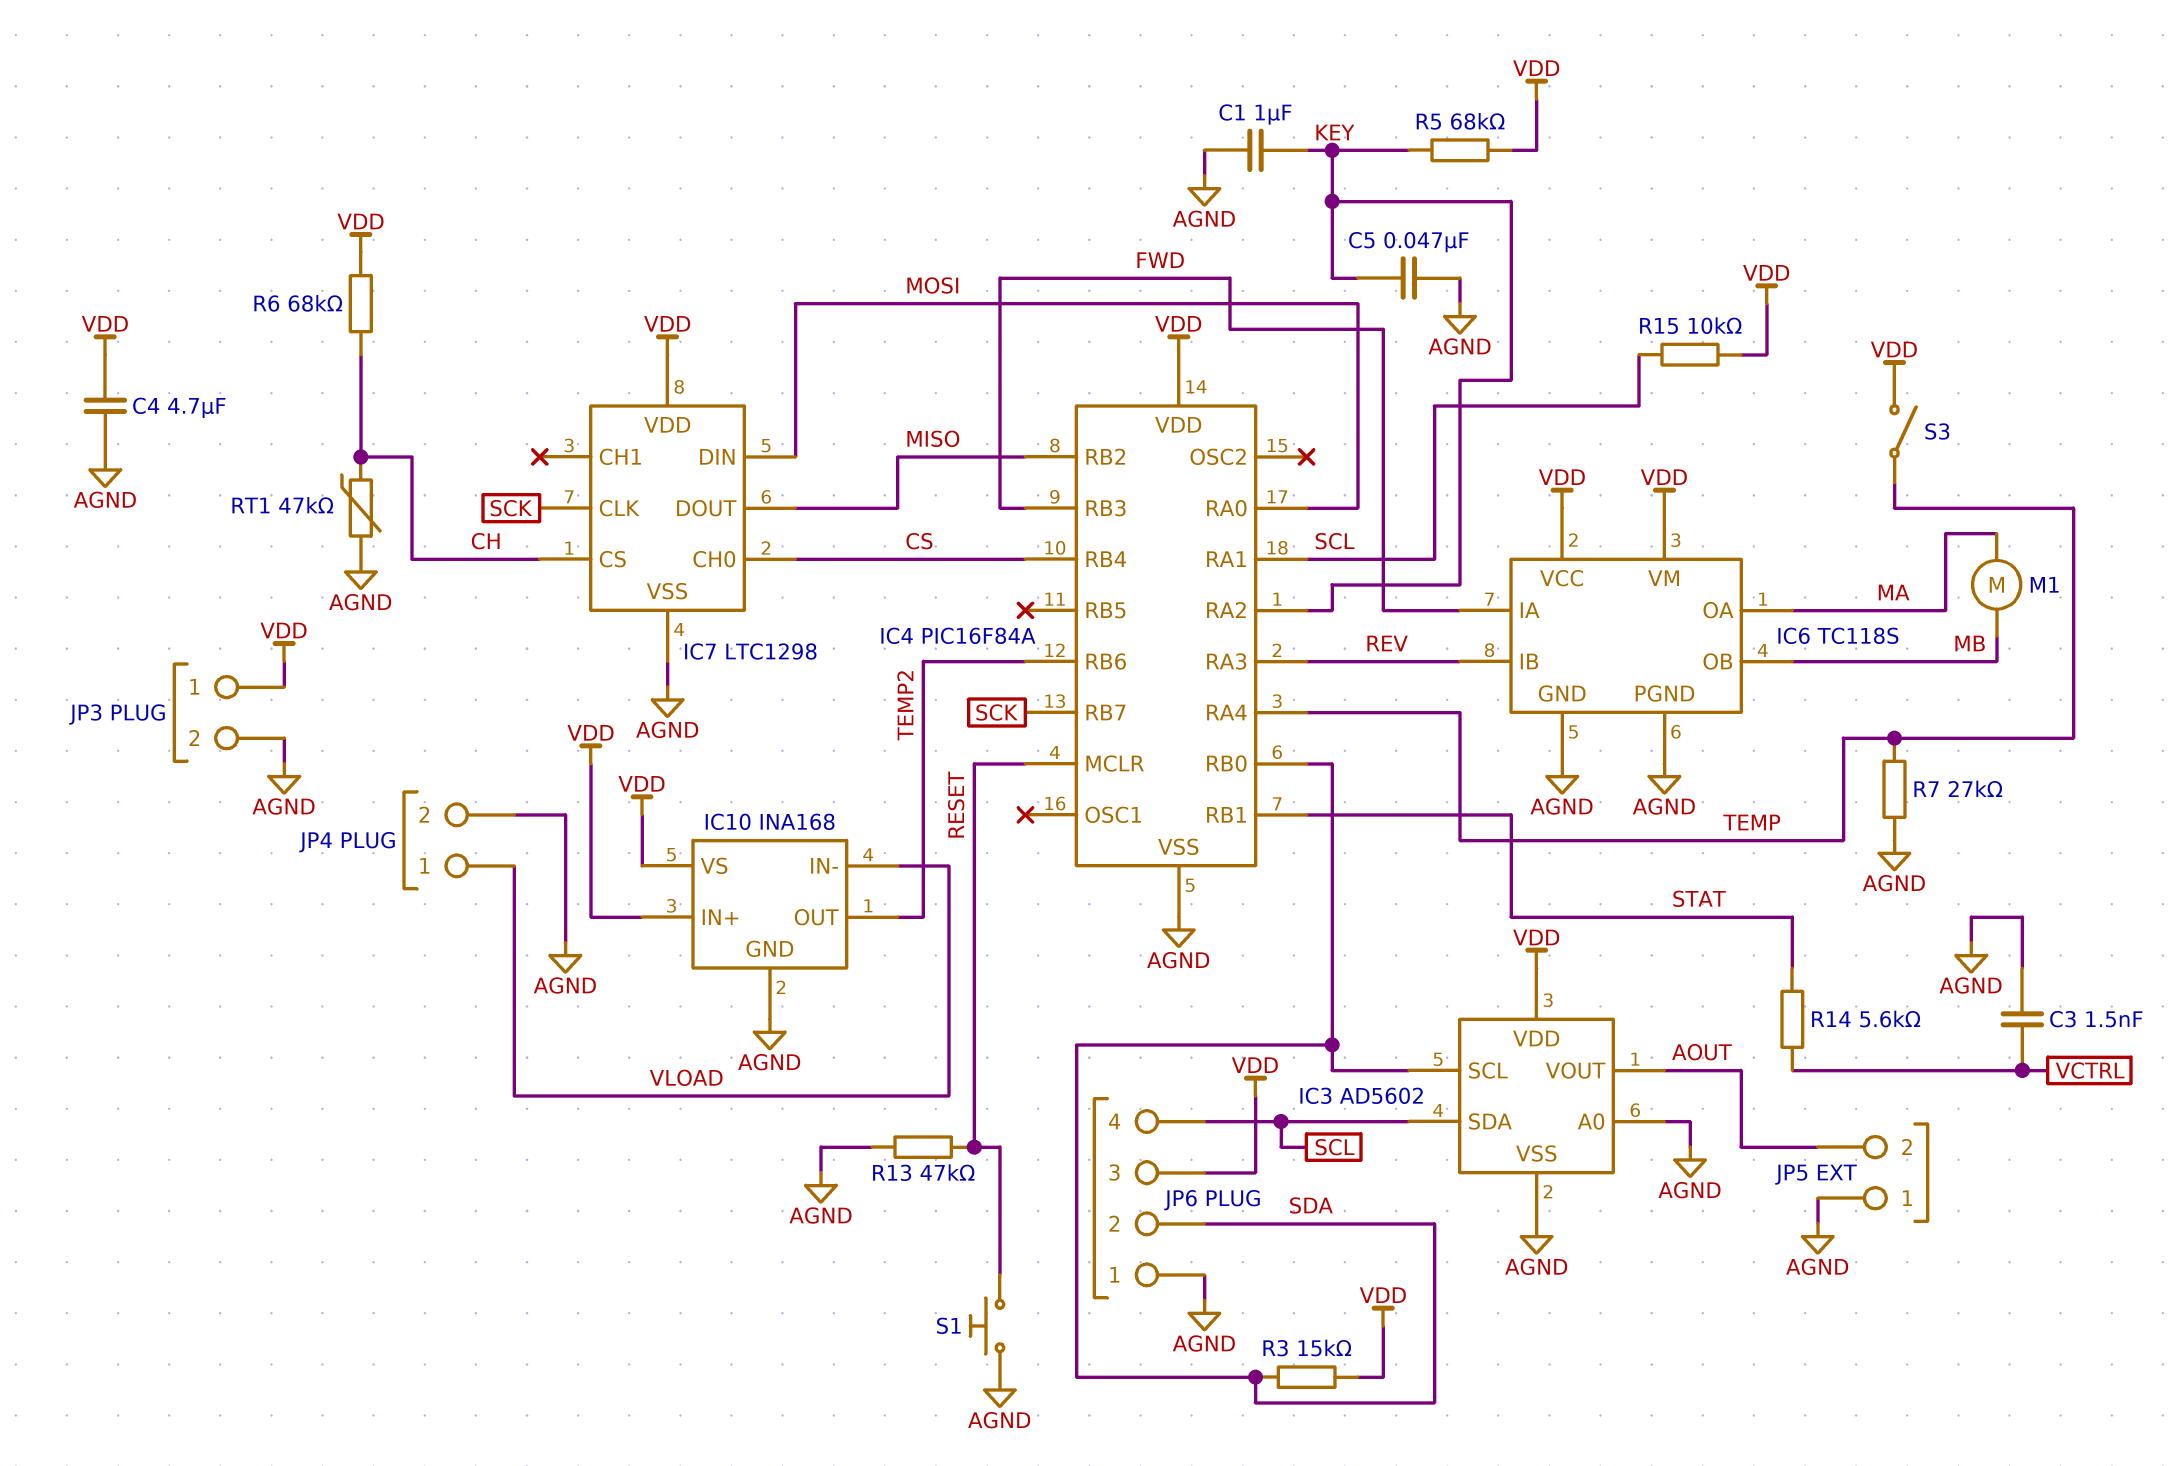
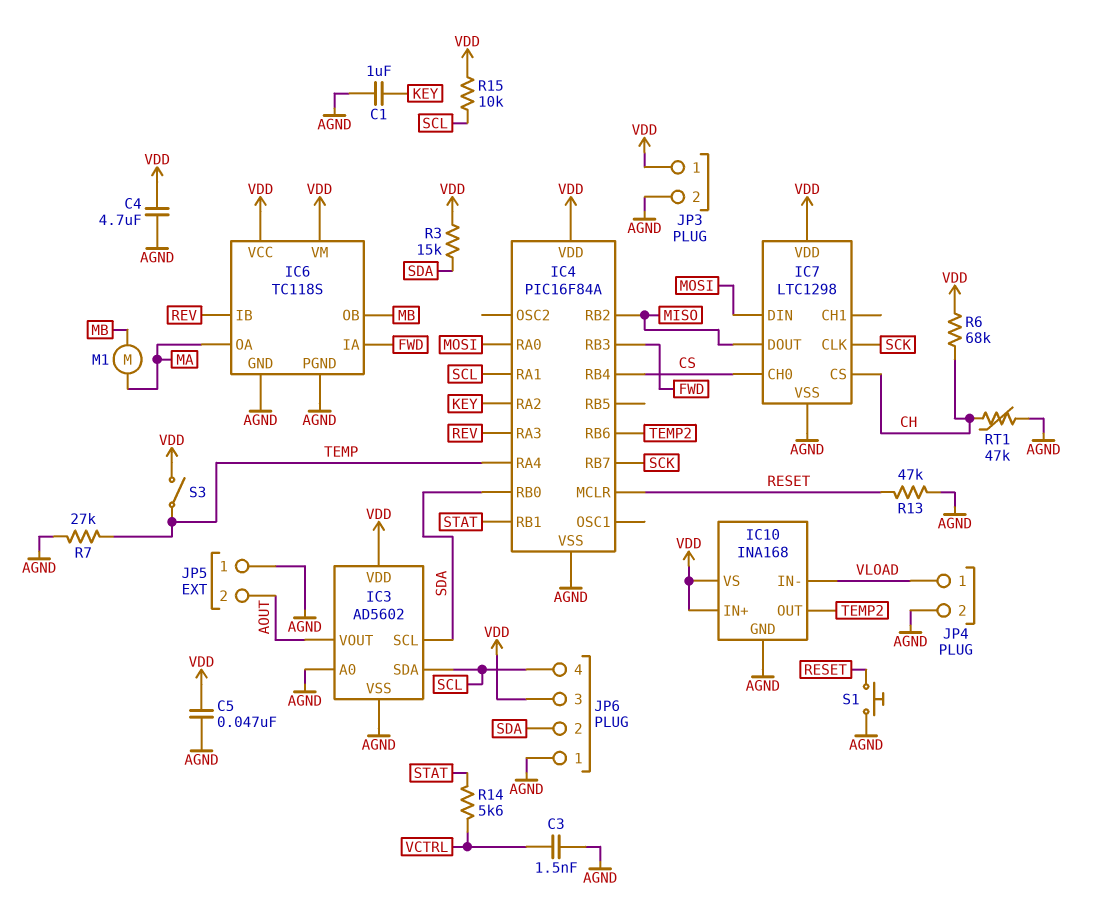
C5: 47nF (AGND, KEY) -> 47nF (AGND, VDD)
R5: 68k (KEY, VDD) -> none

